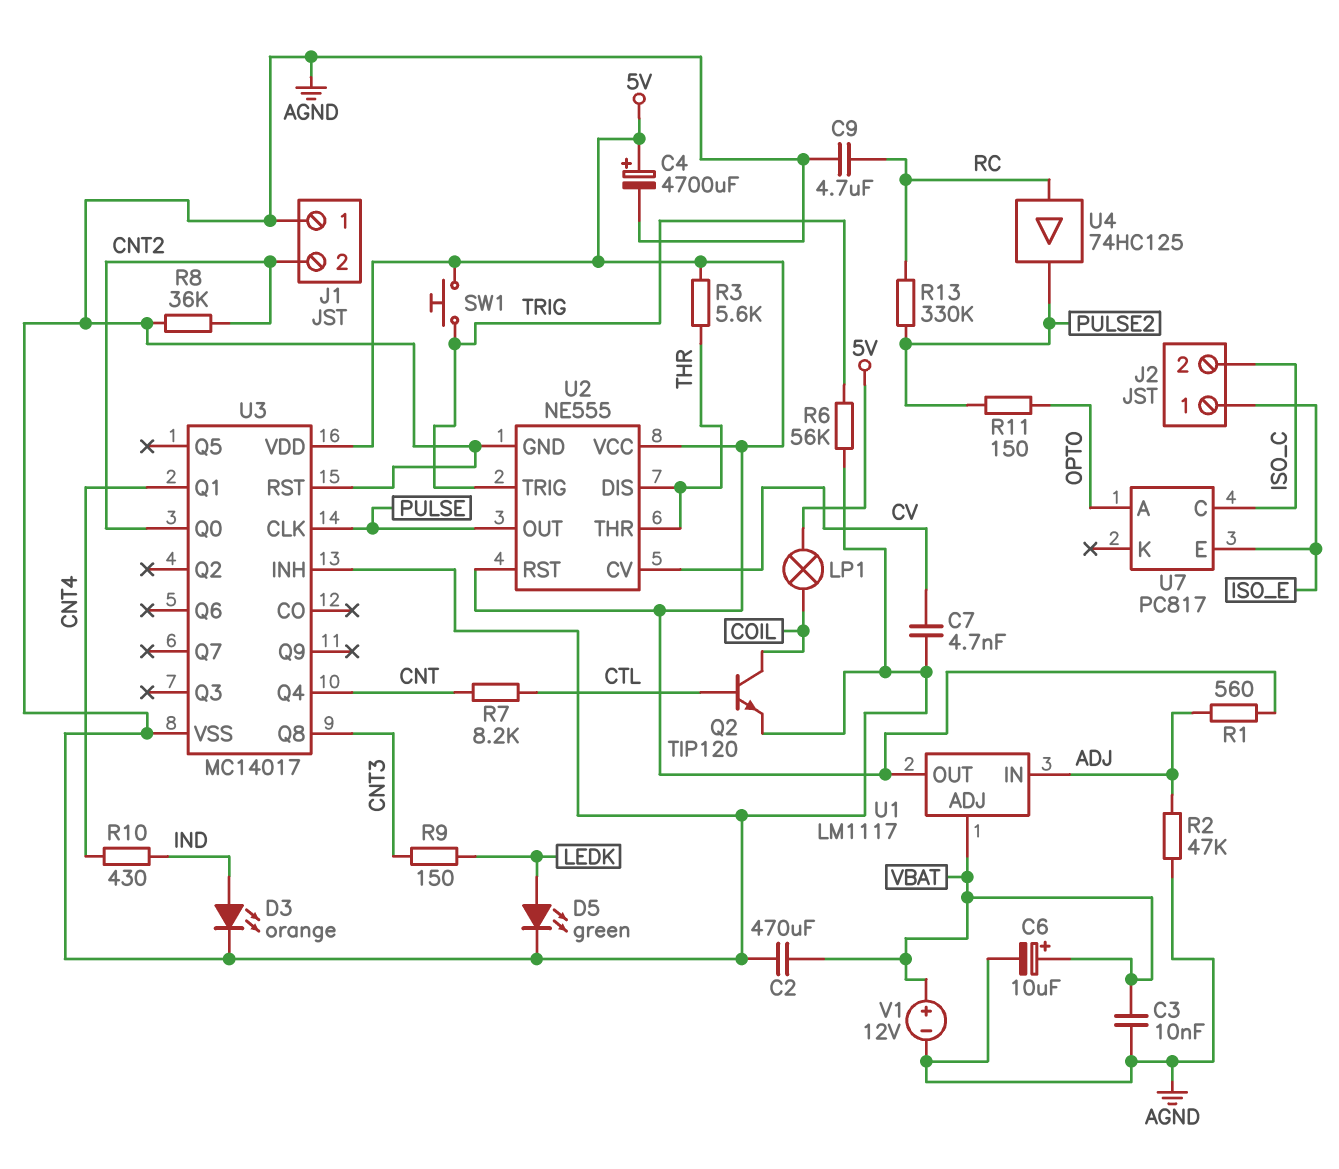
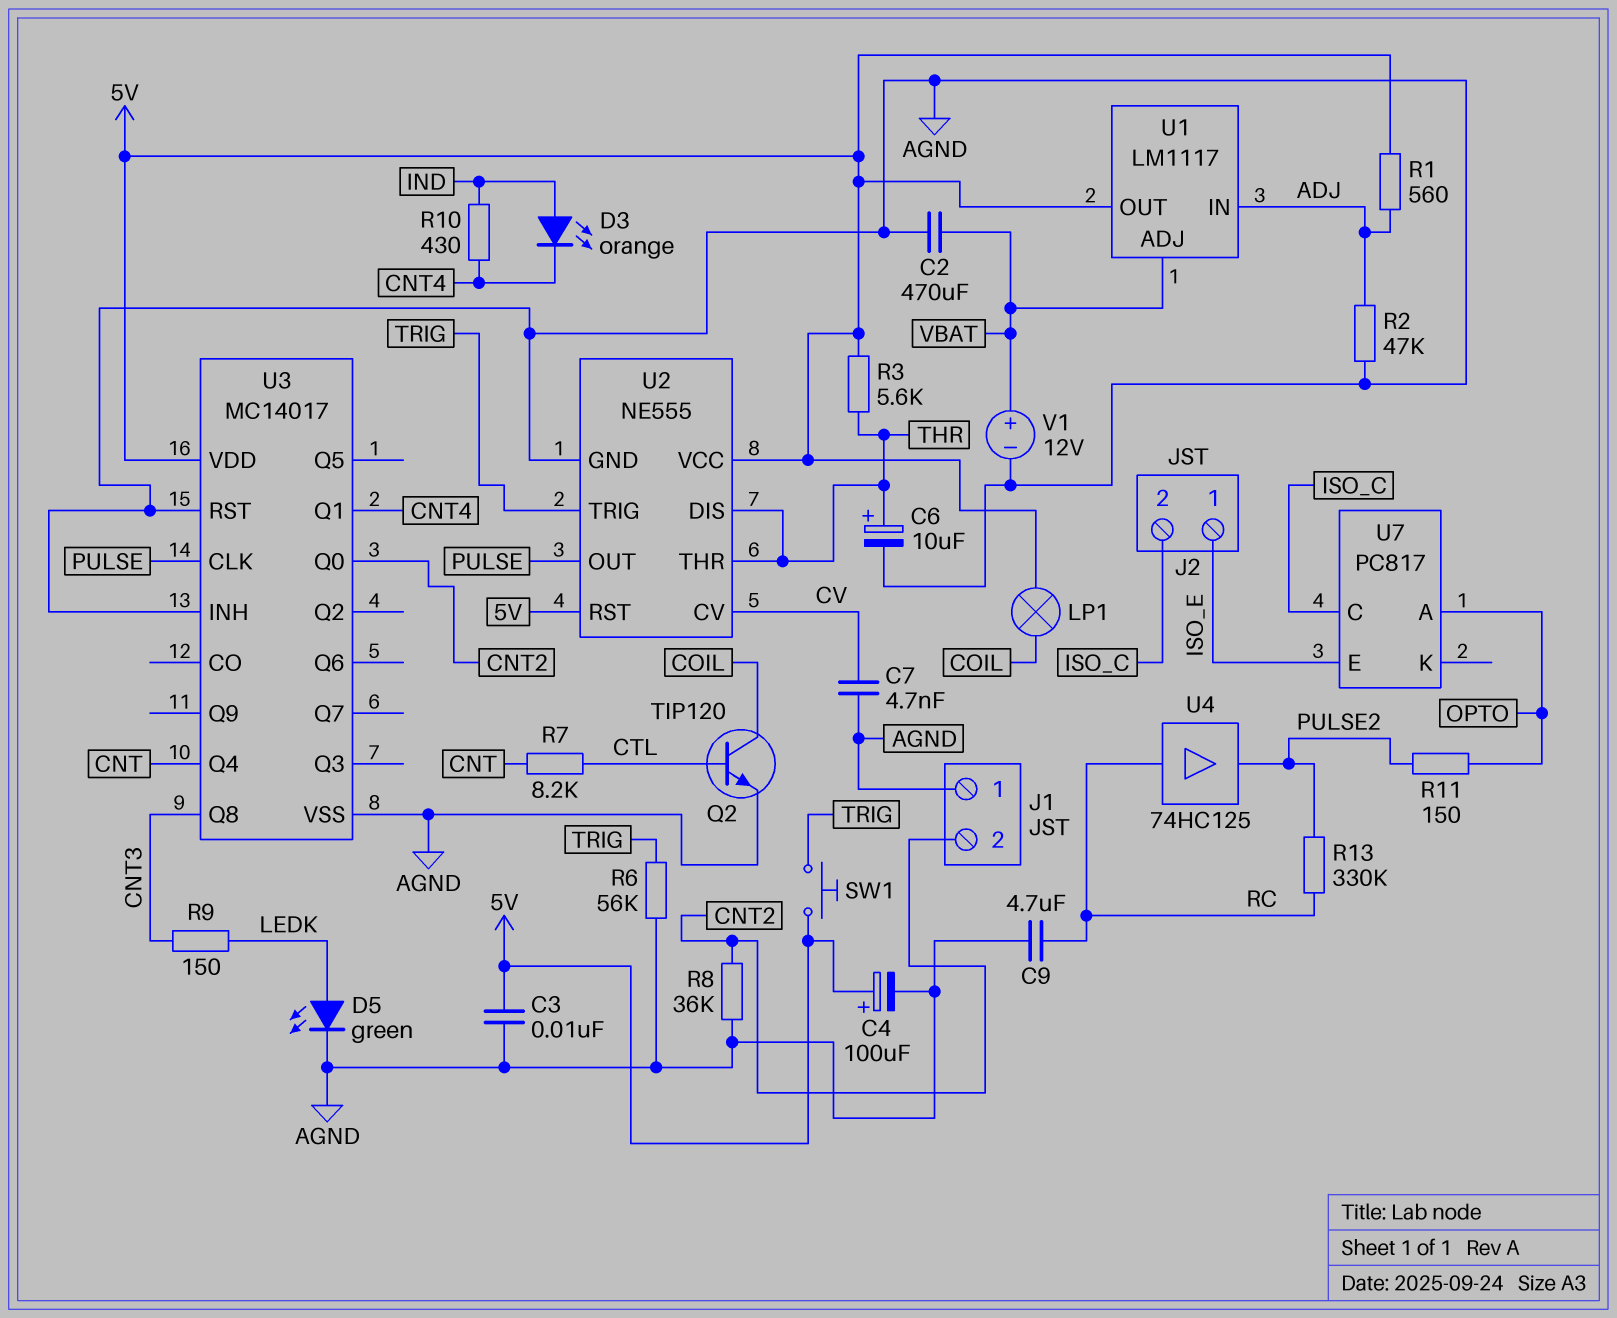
C3: 10nF (AGND, VBAT) -> 10nF (5V, AGND)
C4: 4700uF (plus 5V, minus AGND) -> 100uF (plus 5V, minus AGND)
C6: 10uF (plus VBAT, minus AGND) -> 10uF (plus THR, minus AGND)
D3: LED orange (A IND, K AGND) -> LED orange (A IND, K CNT4)

